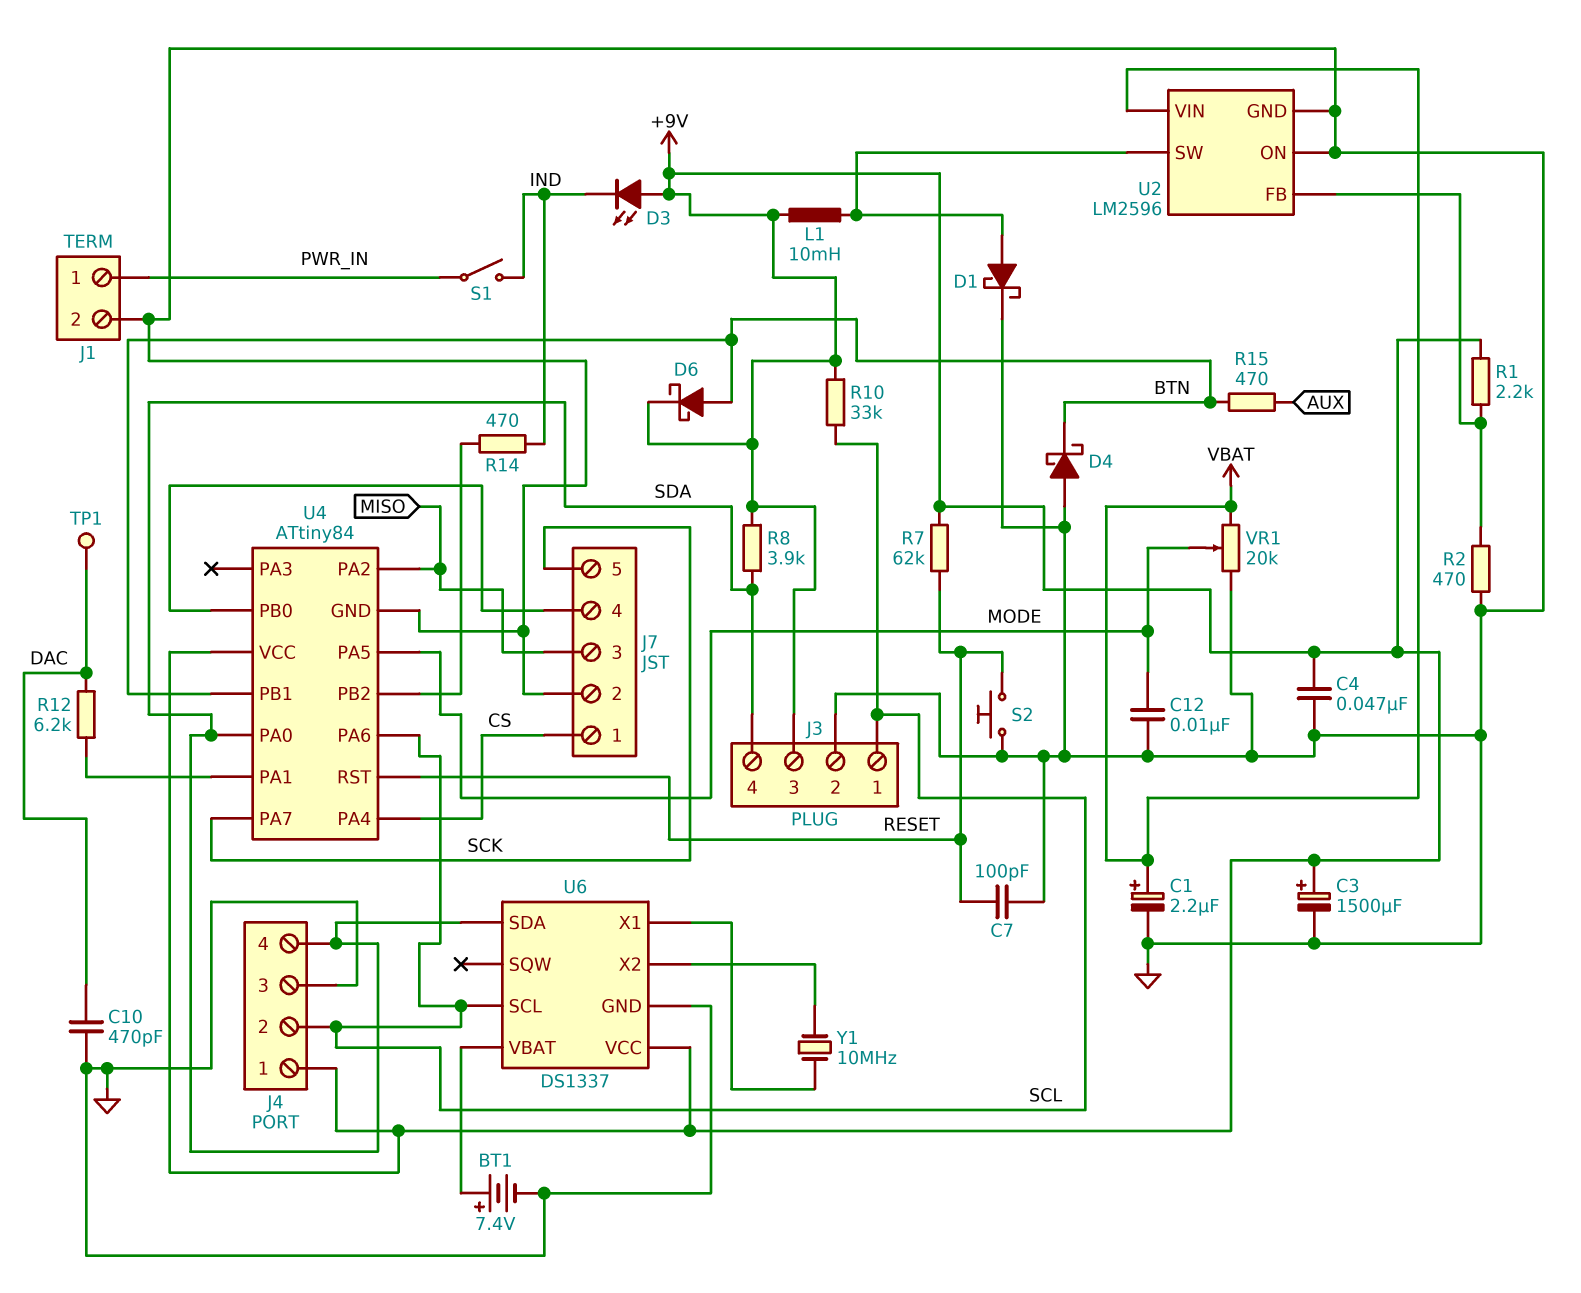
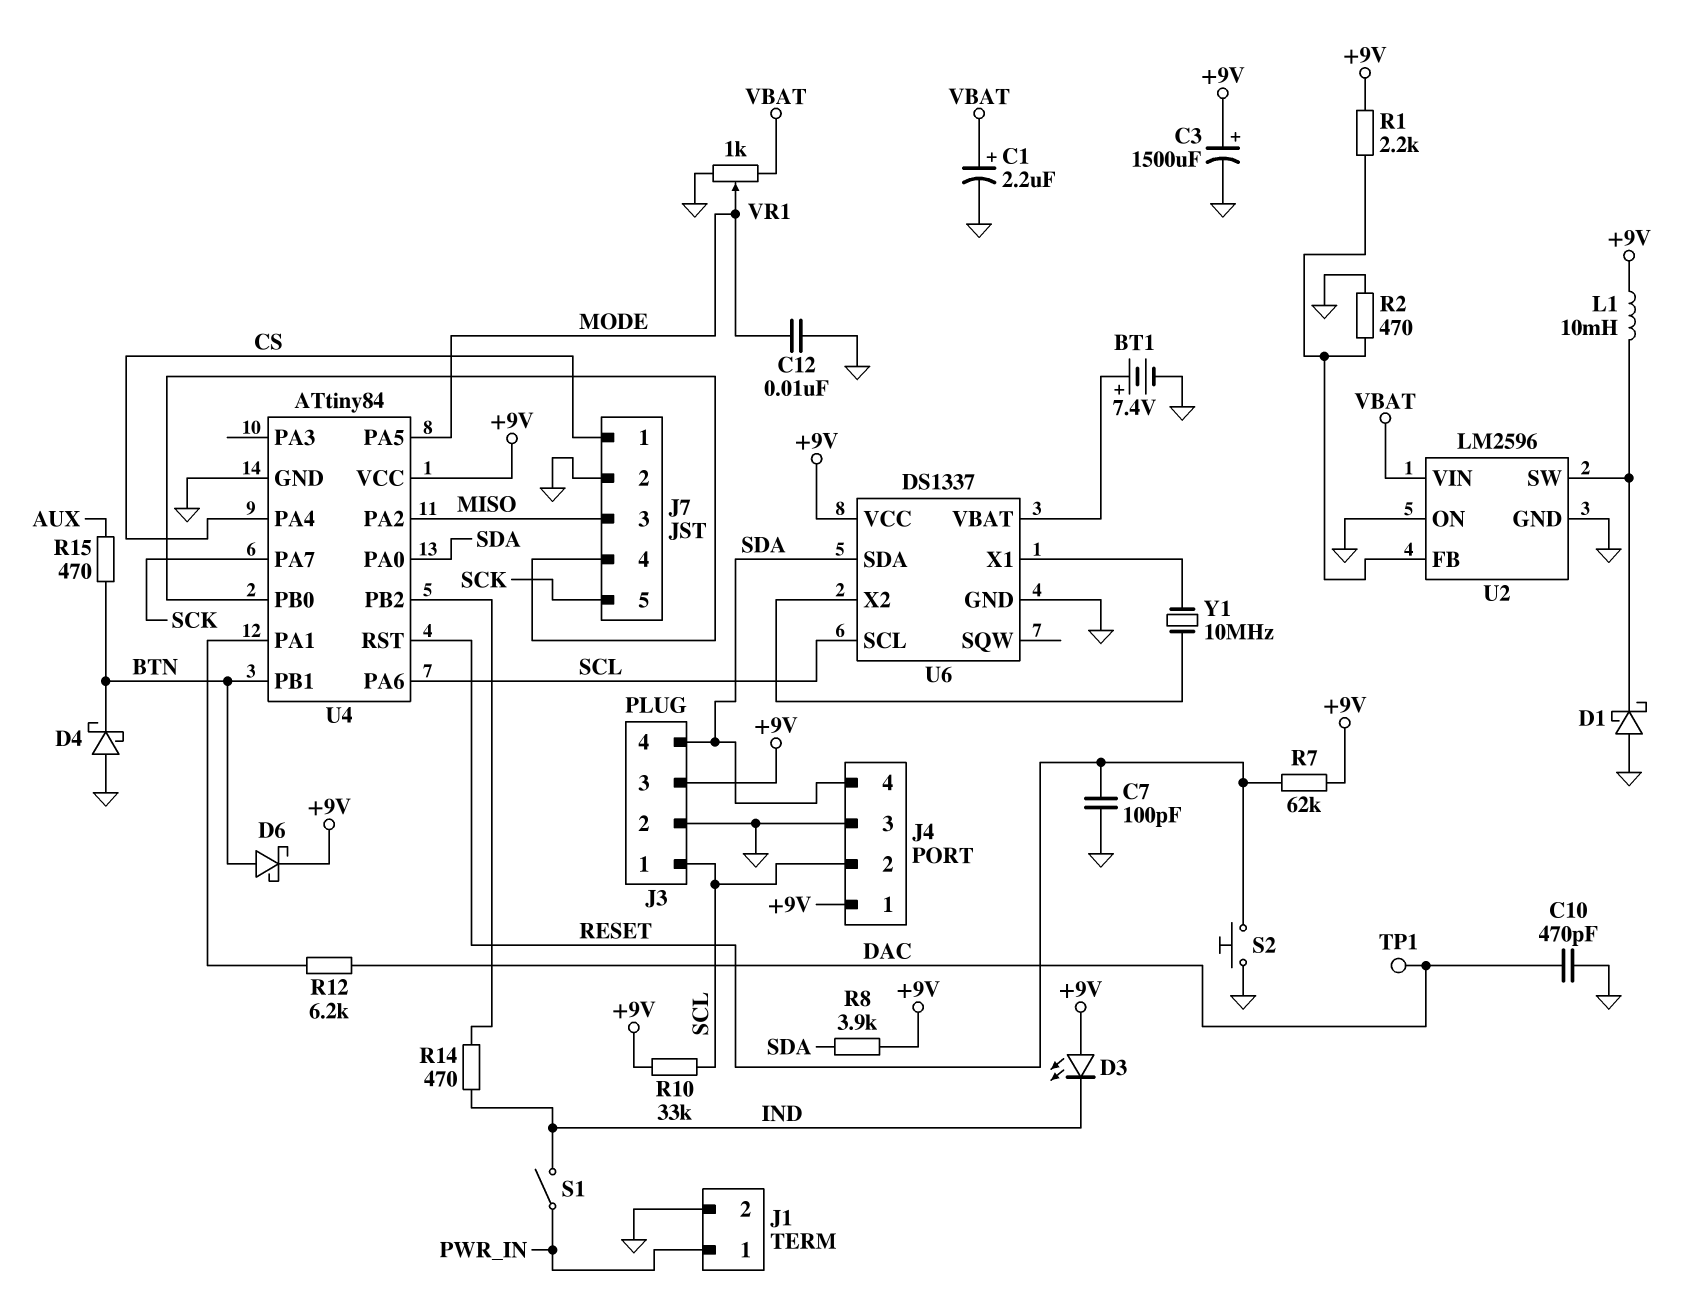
C4: 47nF (+9V, GND) -> none
D1: schottky (A U2/SW, K GND) -> schottky (A GND, K U2/SW)
VR1: 20k (GND, VBAT, wiper MODE) -> 1k (GND, VBAT, wiper MODE)

